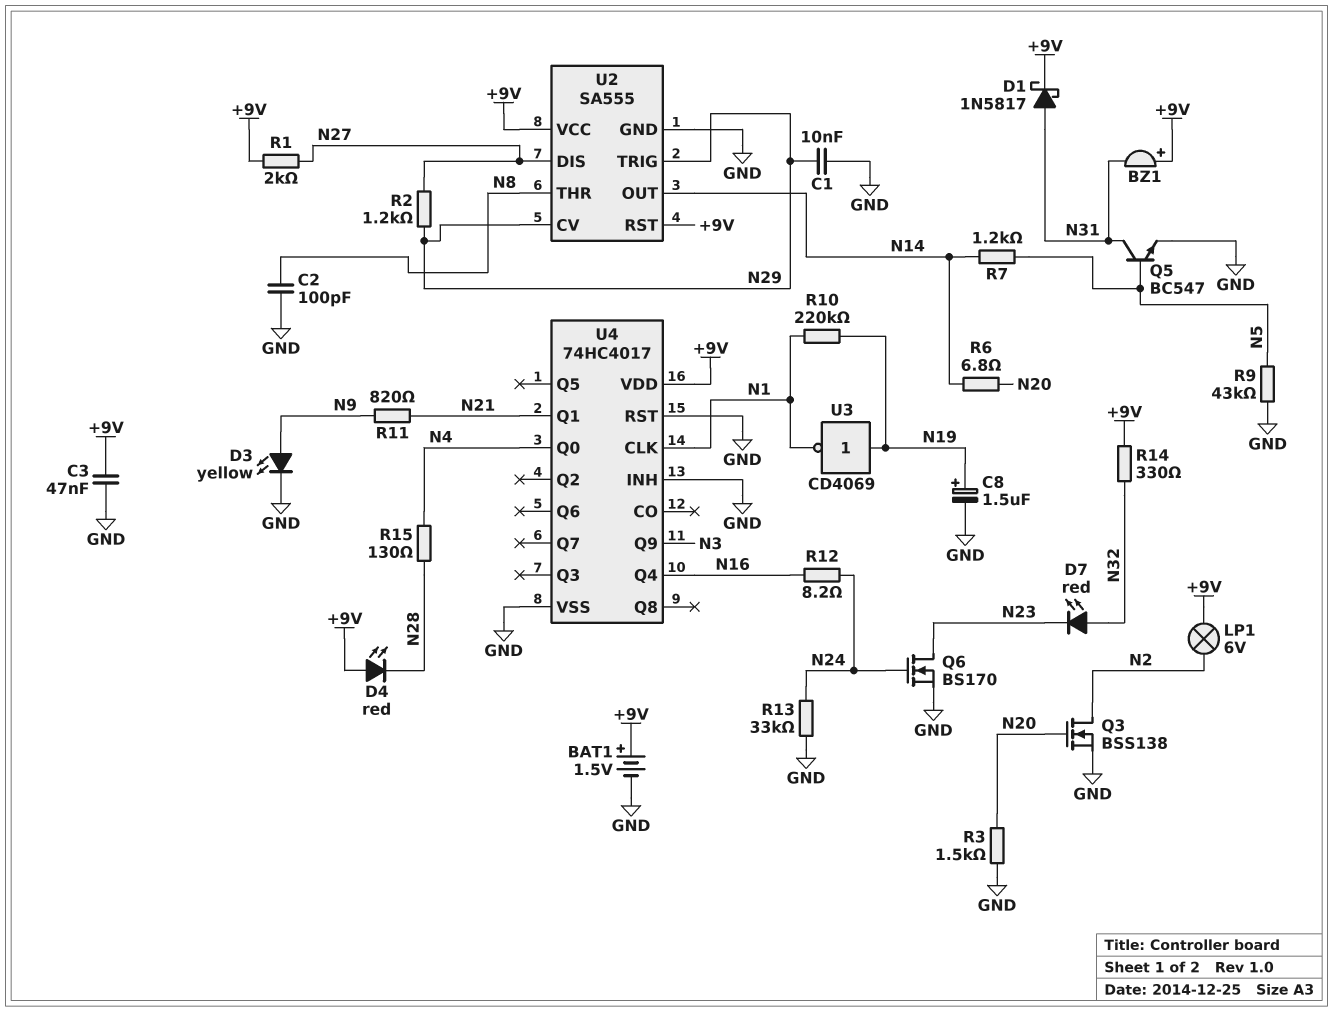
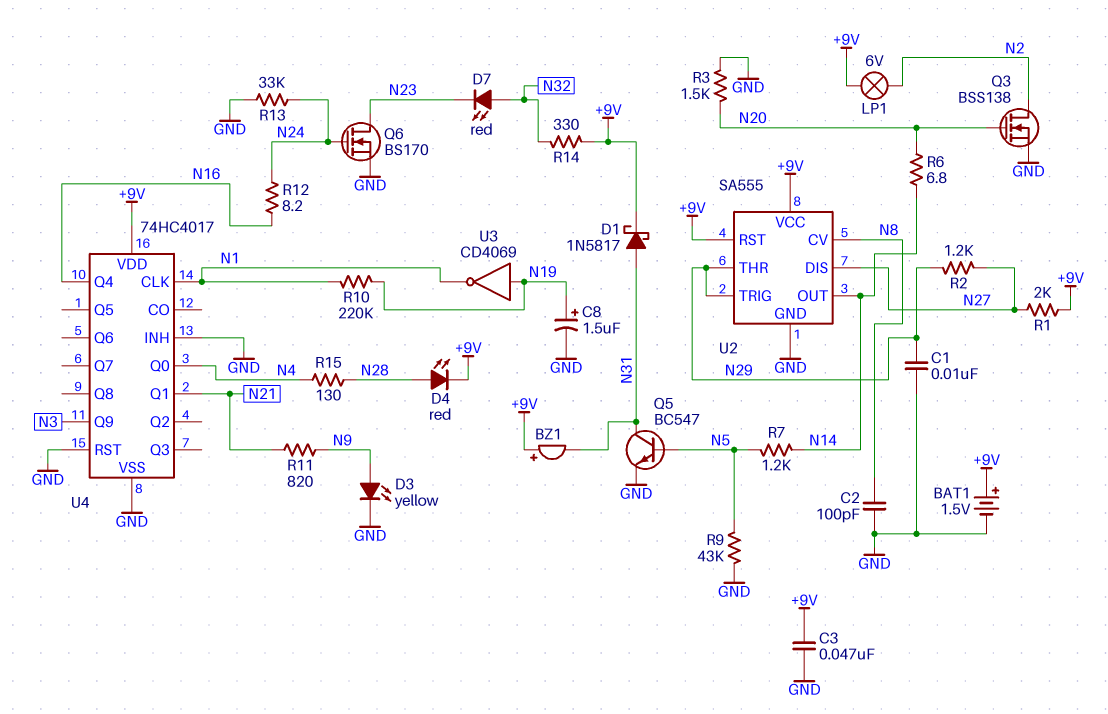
D4: LED red (A +9V, K N28) -> LED red (A N28, K +9V)
U2 pin CV: N29 -> N8
U2 pin THR: N8 -> N29

